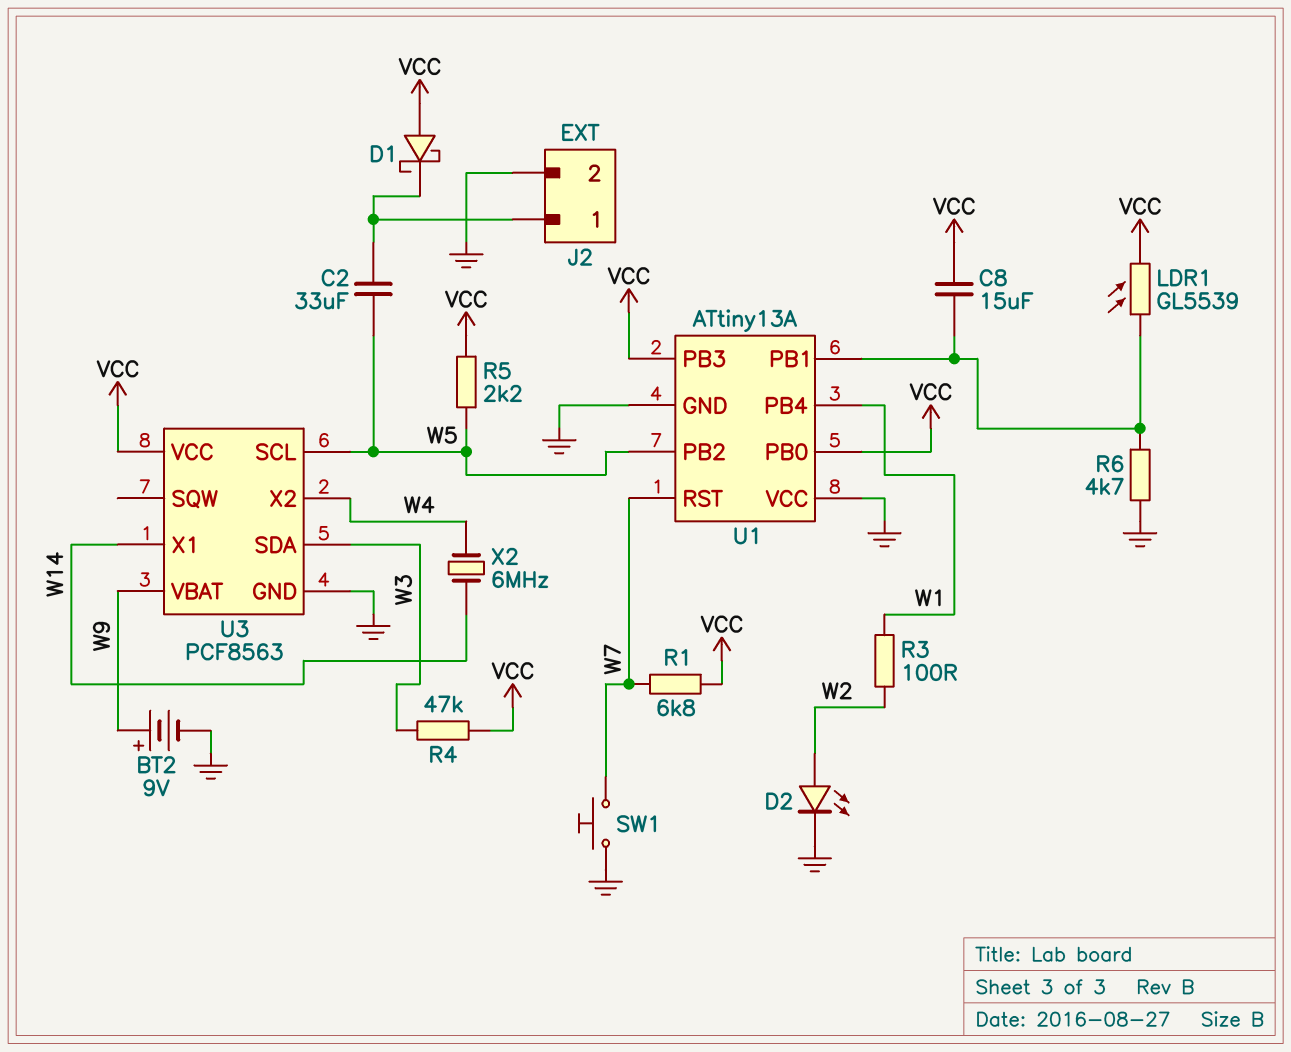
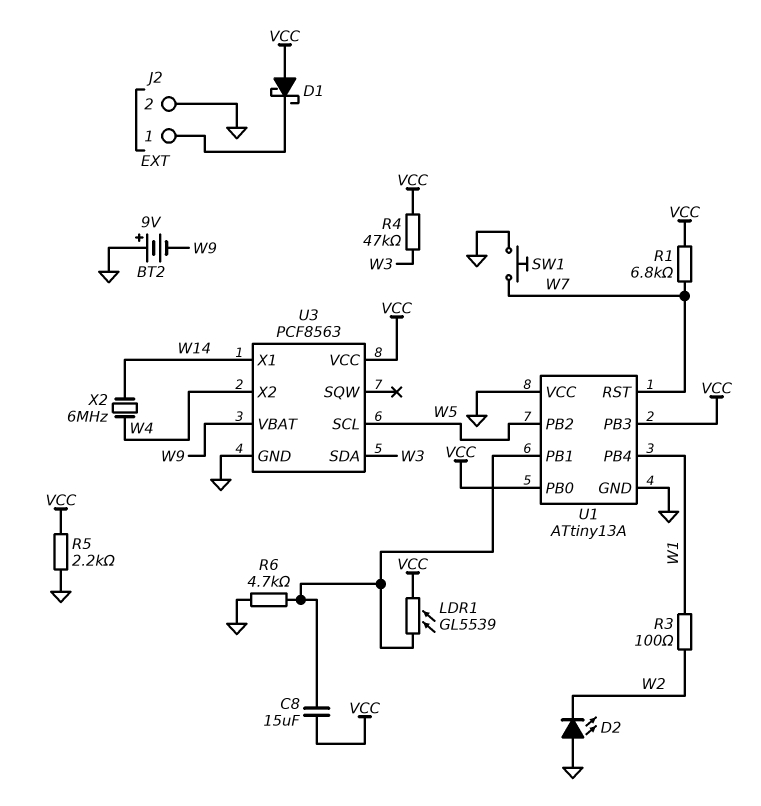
BT2: 9V (plus W9, minus GND) -> 9V (plus GND, minus W9)
C2: 33uF (J2/1, W5) -> none
D2: LED (A W2, K GND) -> LED (A GND, K W2)
R5: 2.2k (VCC, W5) -> 2.2k (GND, VCC)

